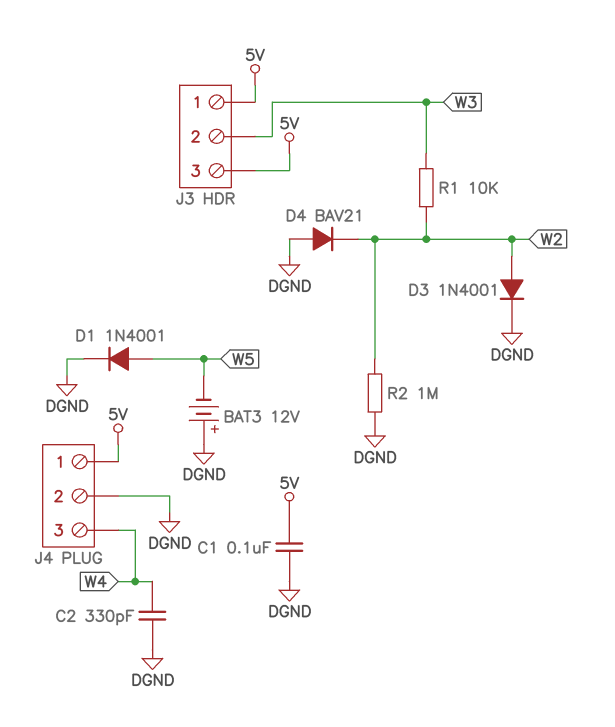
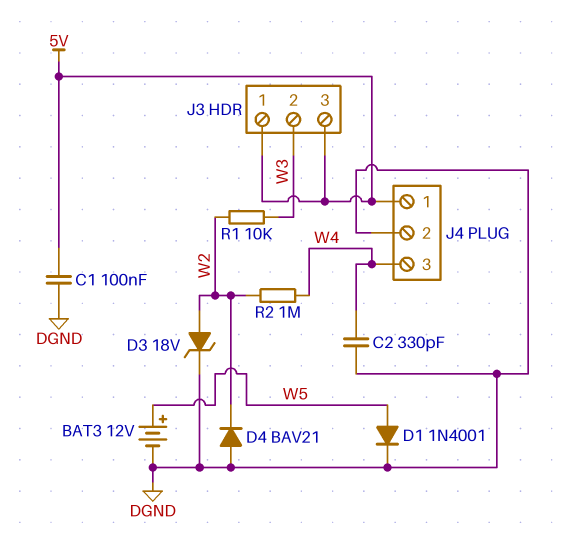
BAT3: 12V (plus DGND, minus W5) -> 12V (plus W5, minus DGND)
D3: diode 1N4001 (A W2, K DGND) -> zener 18V (A W2, K DGND)
R2: 1M (DGND, W2) -> 1M (W2, W4)

